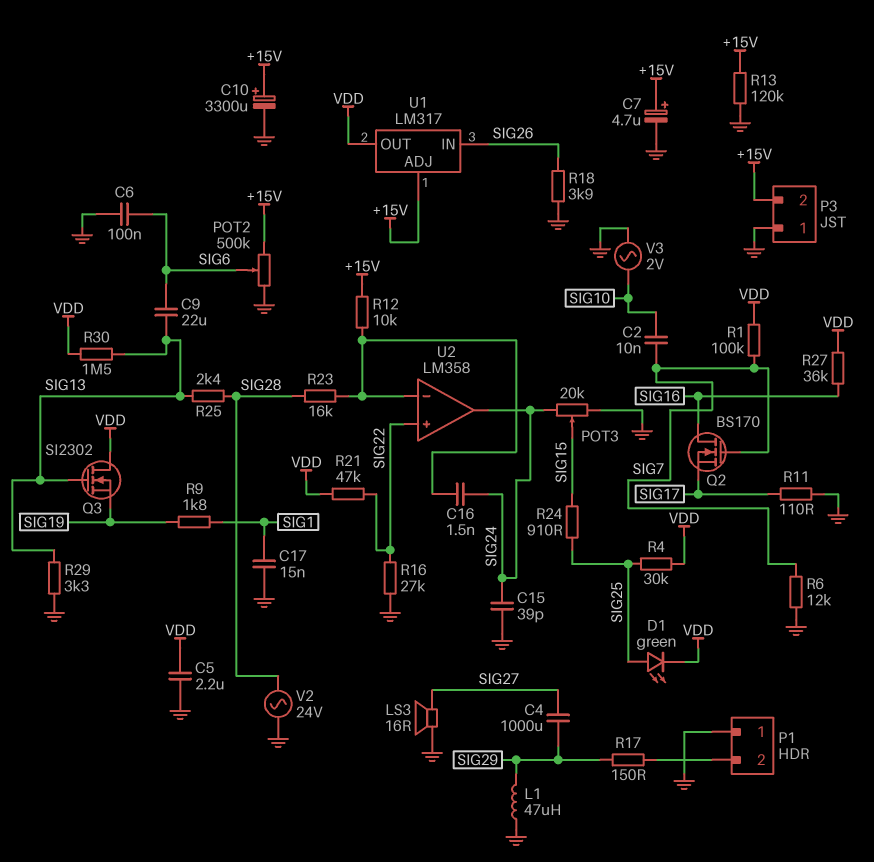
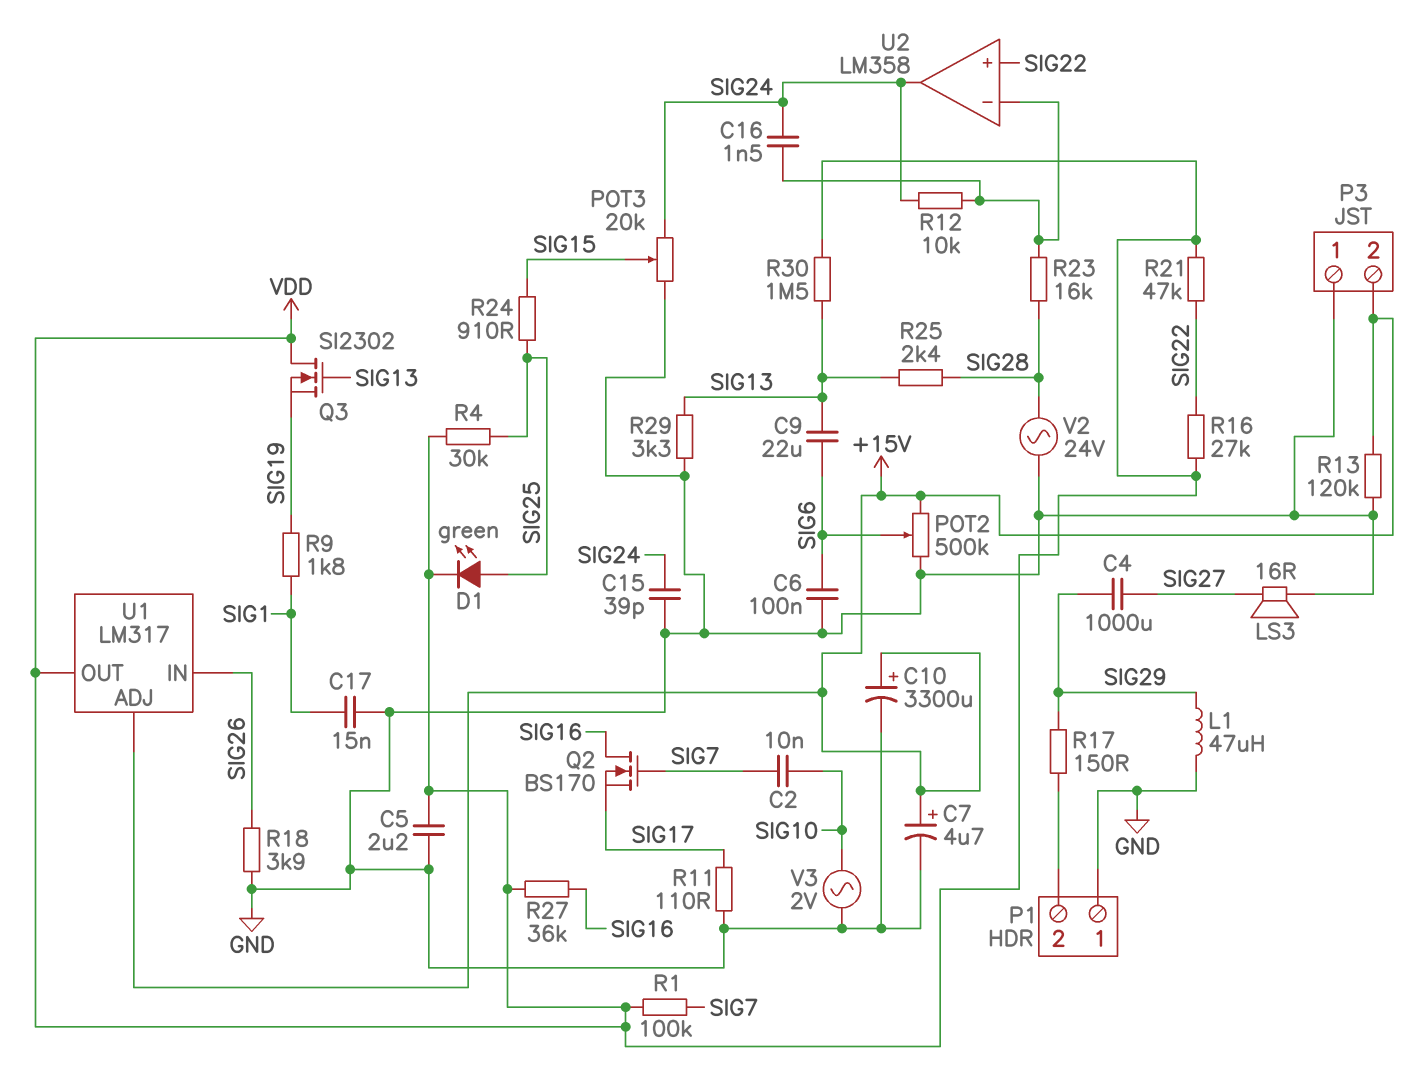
R6: 12k (GND, SIG7) -> none
R12: 10k (+15V, U2/in-) -> 10k (SIG24, U2/in-)
R16: 27k (GND, SIG22) -> 27k (SIG22, VDD)

